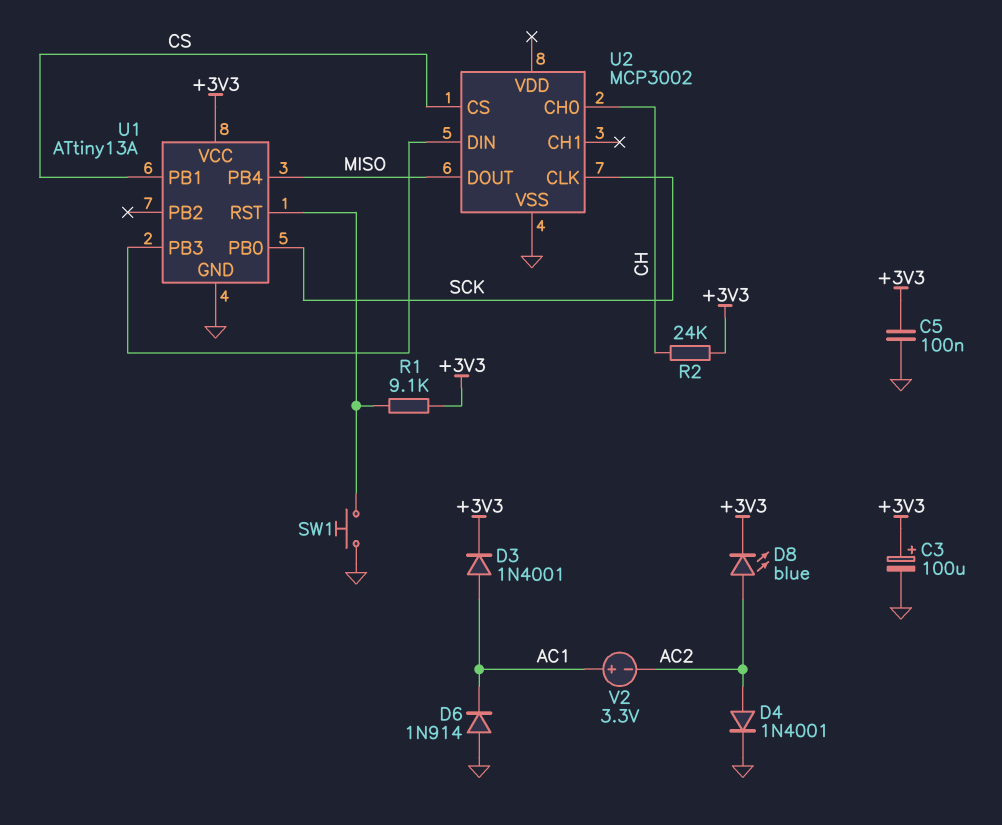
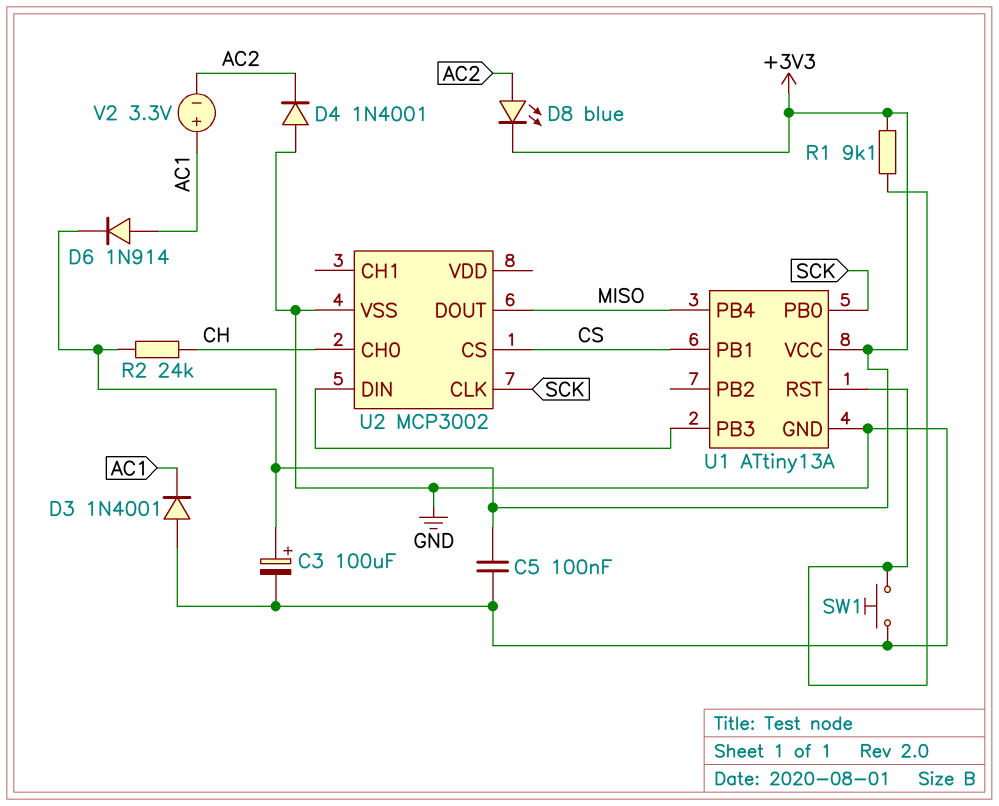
D3: diode 1N4001 (A AC1, K +3V3) -> diode 1N4001 (A GND, K AC1)
D4: diode 1N4001 (A AC2, K GND) -> diode 1N4001 (A GND, K AC2)
D6: diode 1N914 (A GND, K AC1) -> diode 1N914 (A AC1, K +3V3)

